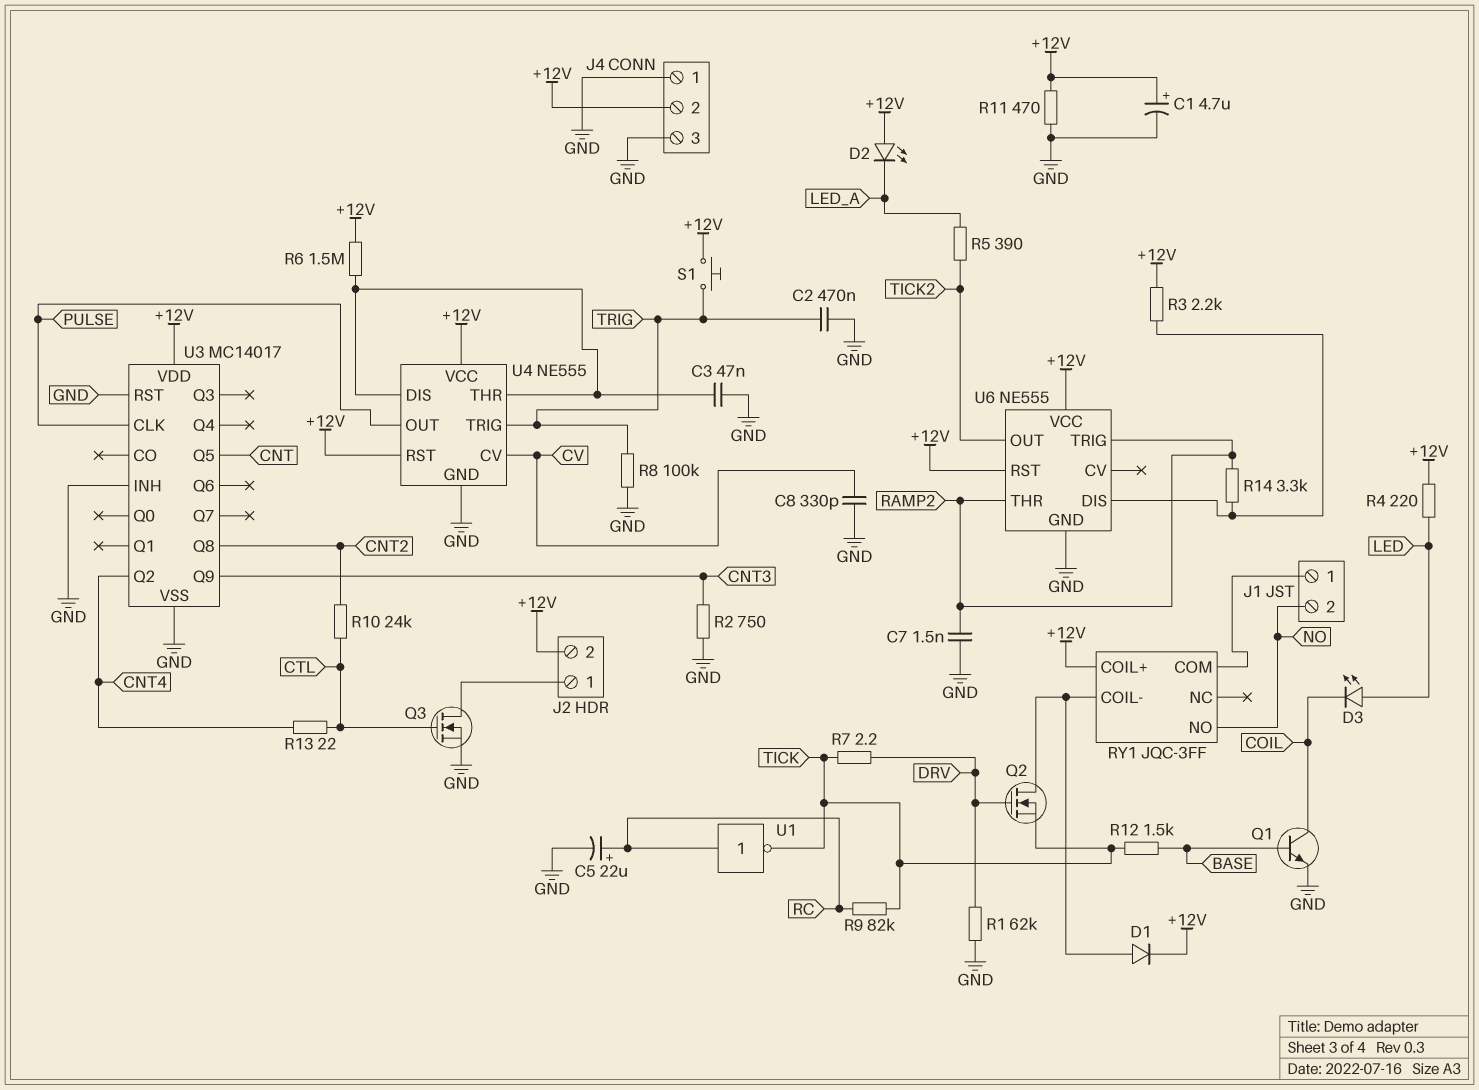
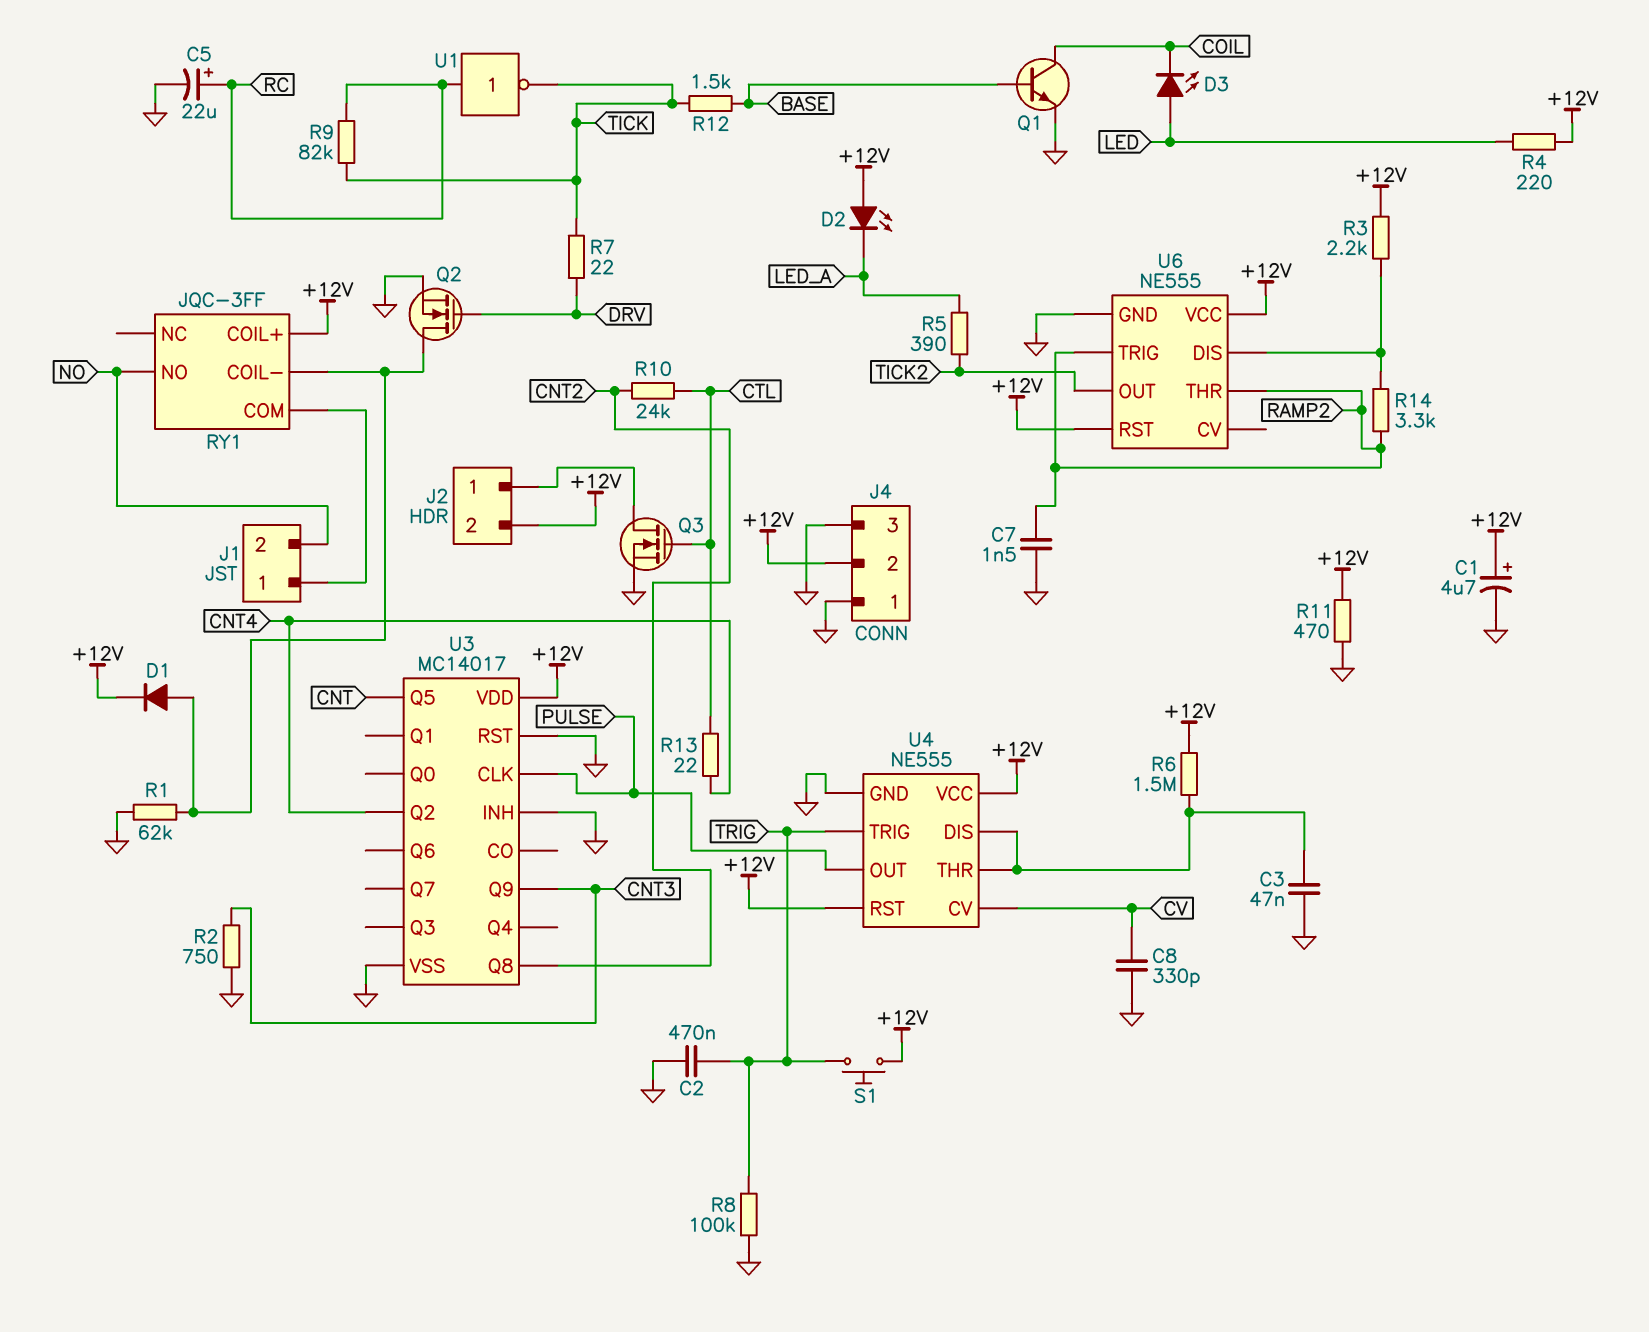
Q2: NMOS (G DRV, D RY1/COIL-, S TICK) -> NMOS (G DRV, D RY1/COIL-, S GND)
R1: 62k (DRV, GND) -> 62k (GND, RY1/COIL-)
R7: 2.2 (DRV, TICK) -> 22 (DRV, TICK)

